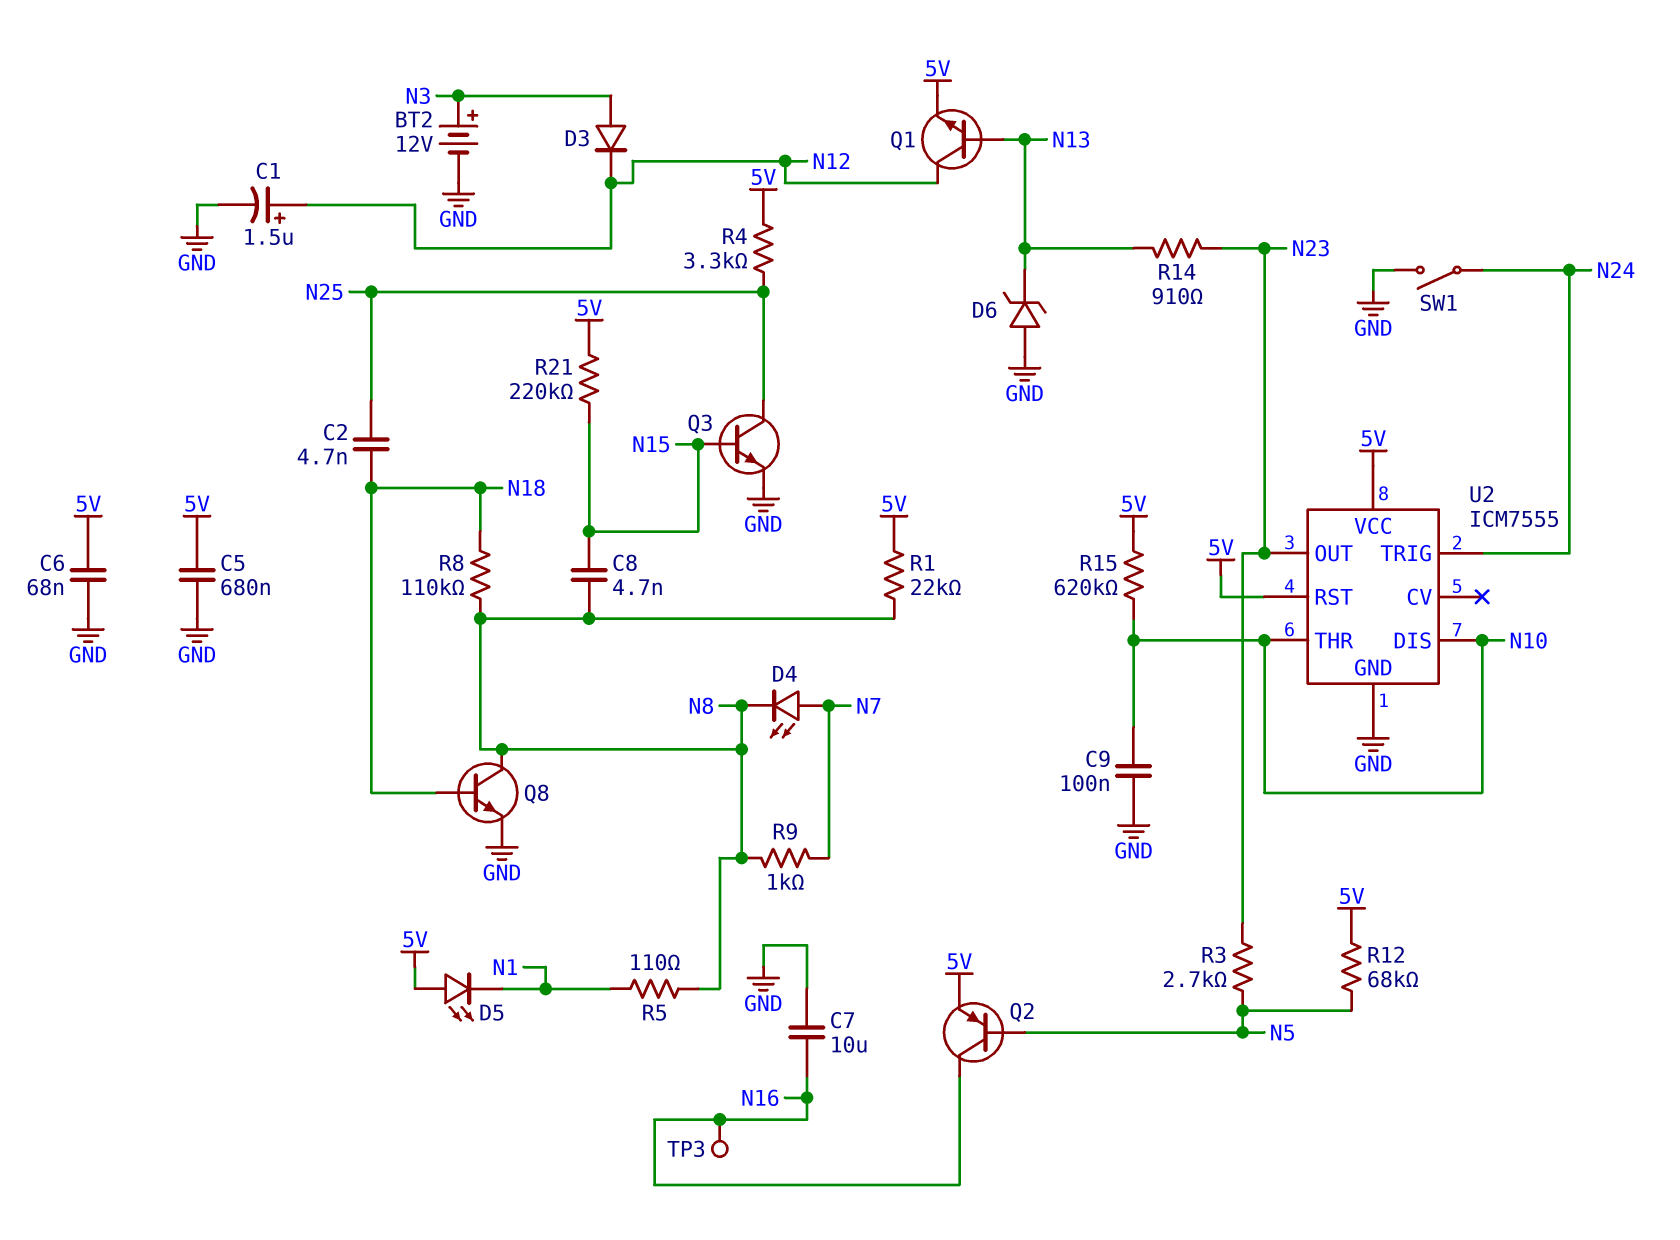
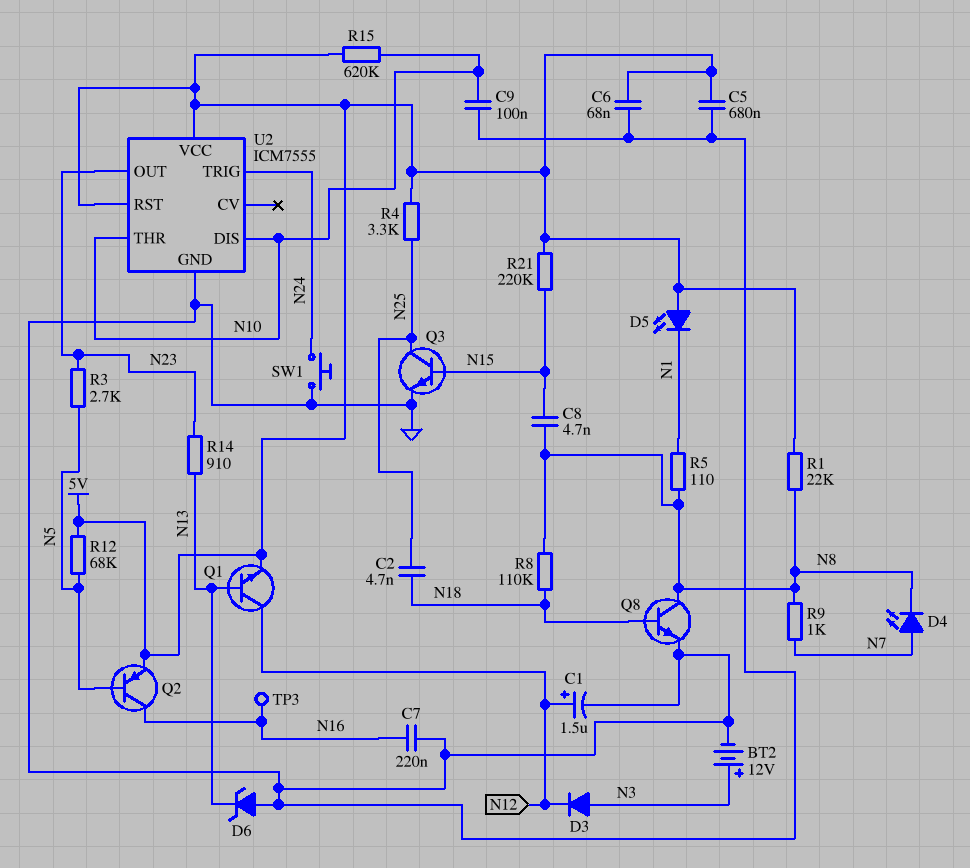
C7: 10uF (GND, N16) -> 220nF (GND, N16)
SW1: switch (GND, N24) -> button (GND, N24)

